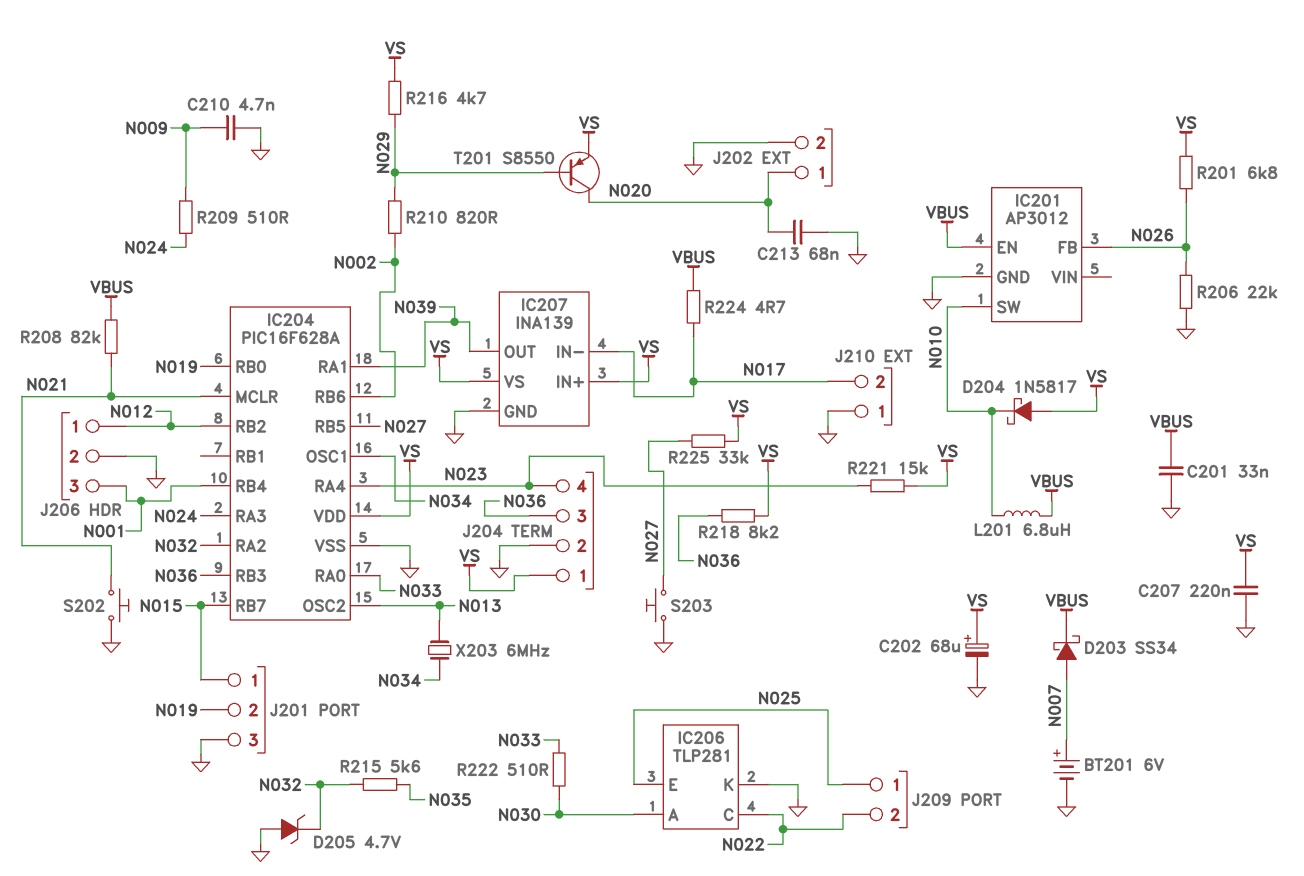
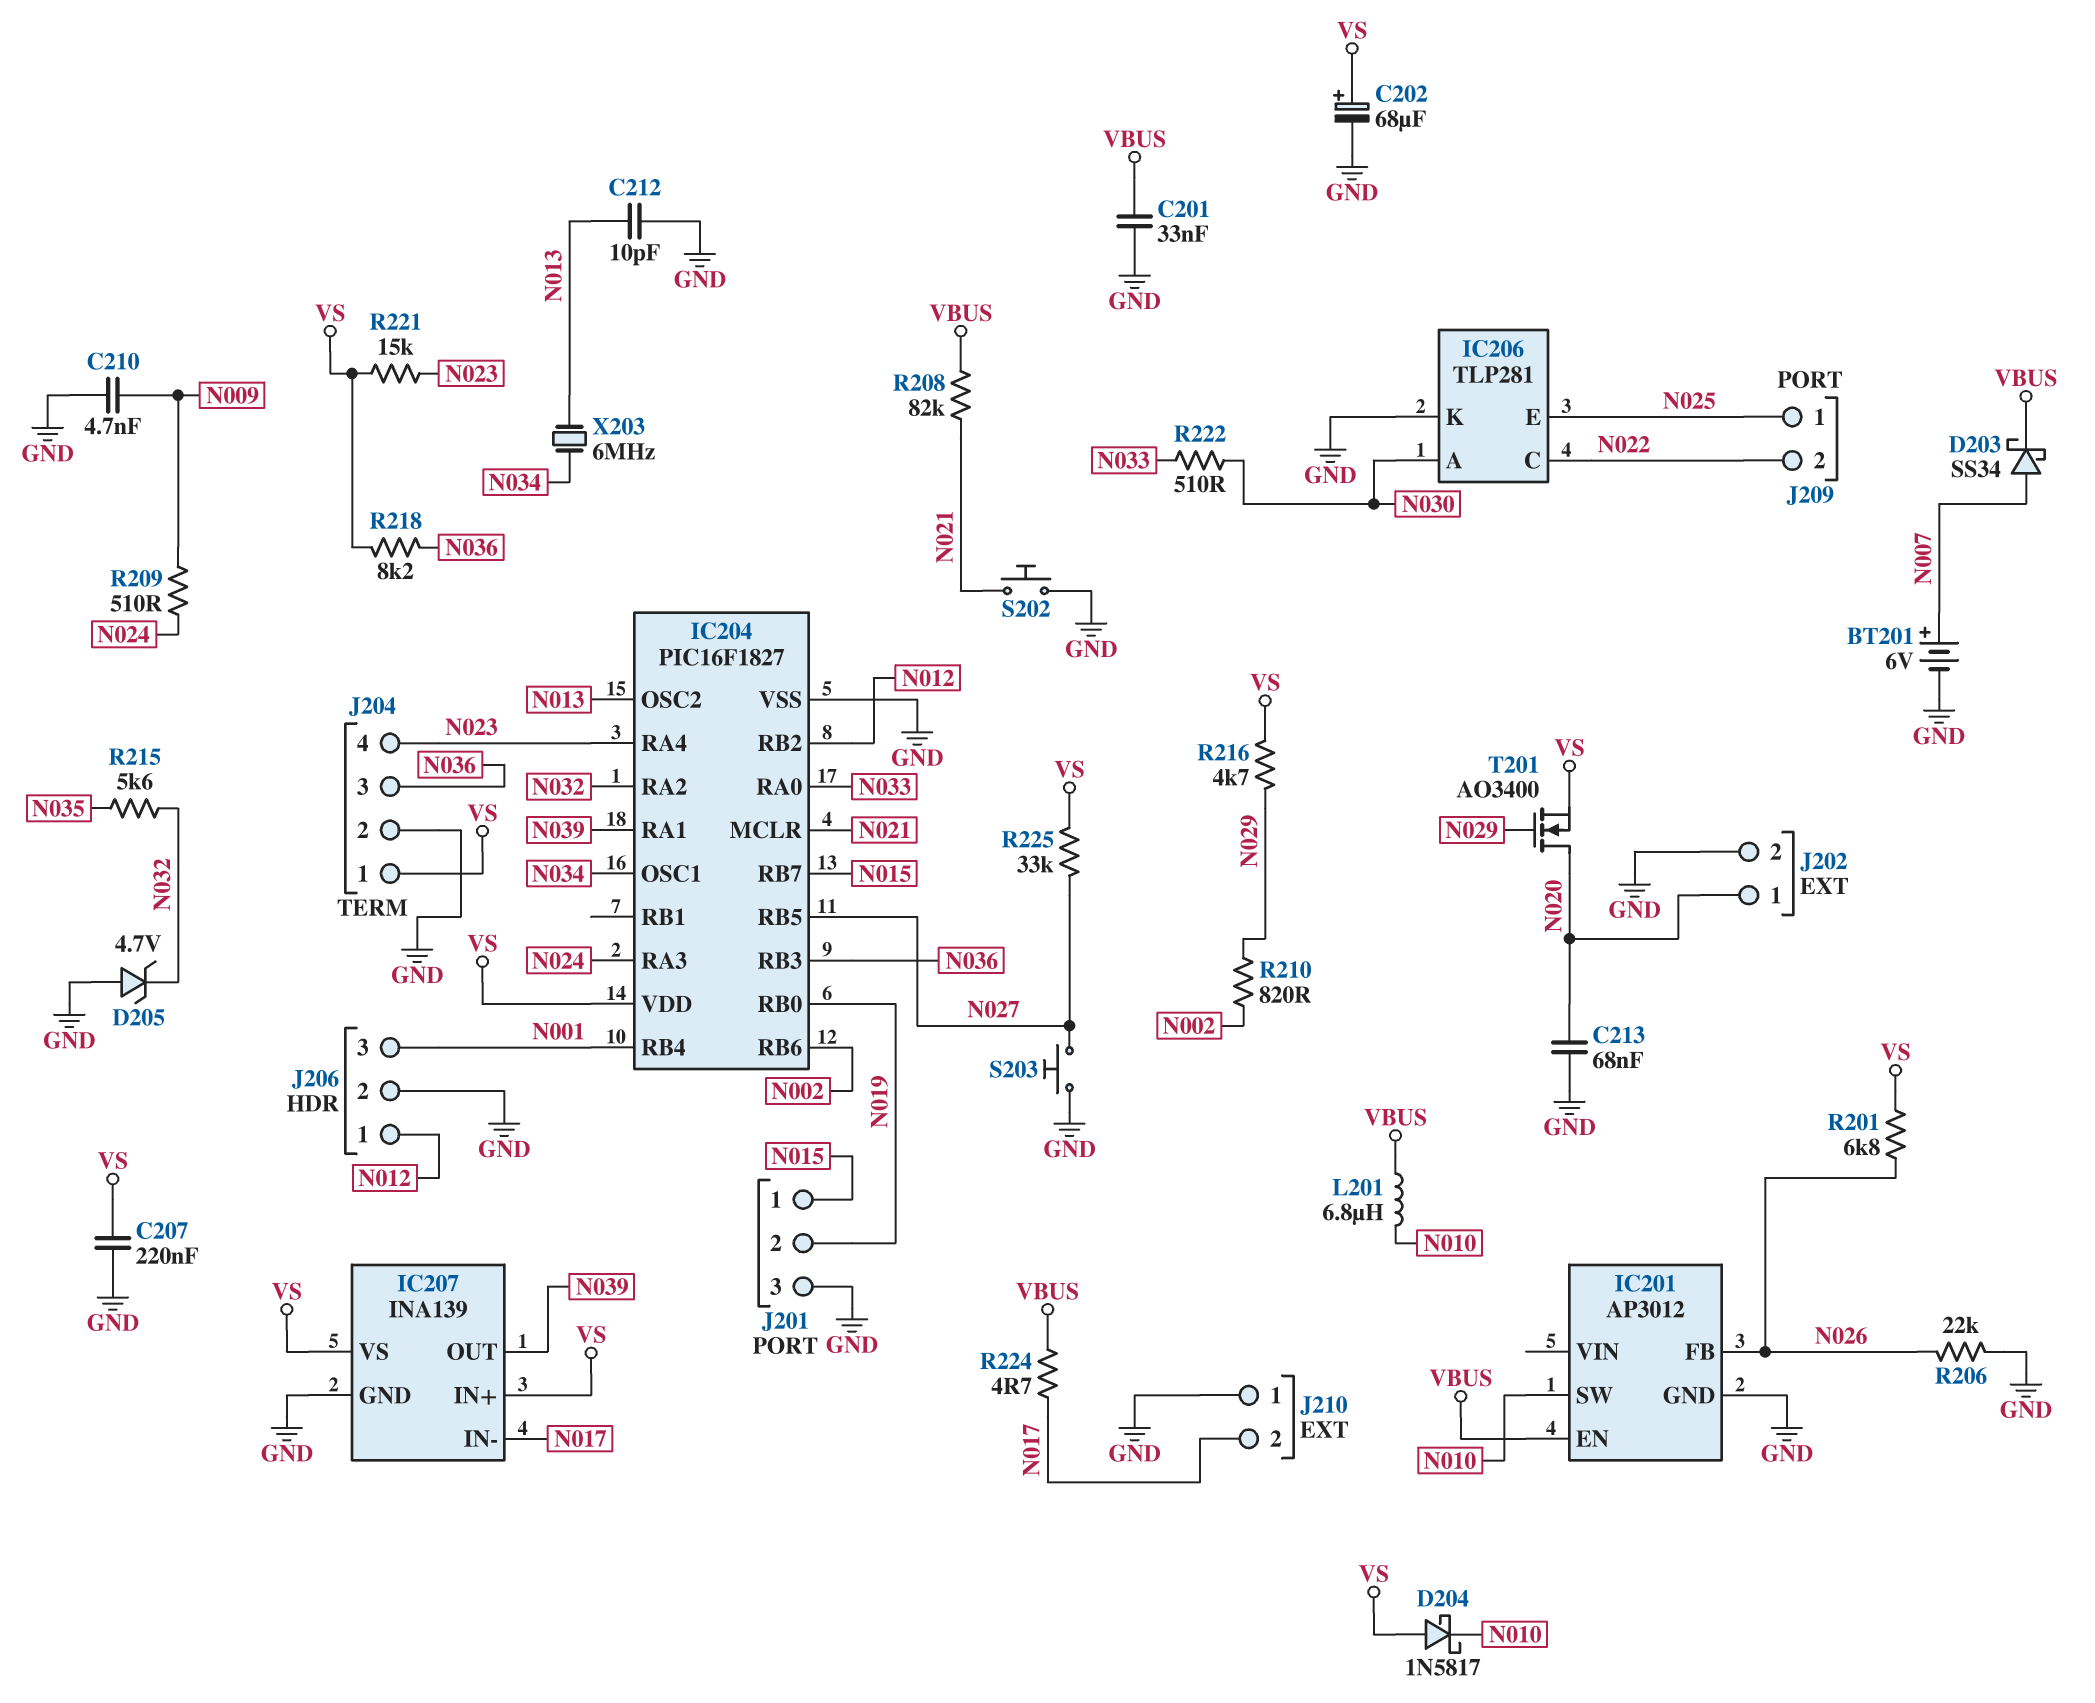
C212: none -> 10pF (GND, N013)
IC204: PIC16F628A -> PIC16F1827
T201: PNP S8550 (B N029, C N020, E VS) -> NMOS AO3400 (G N029, D N020, S VS)

